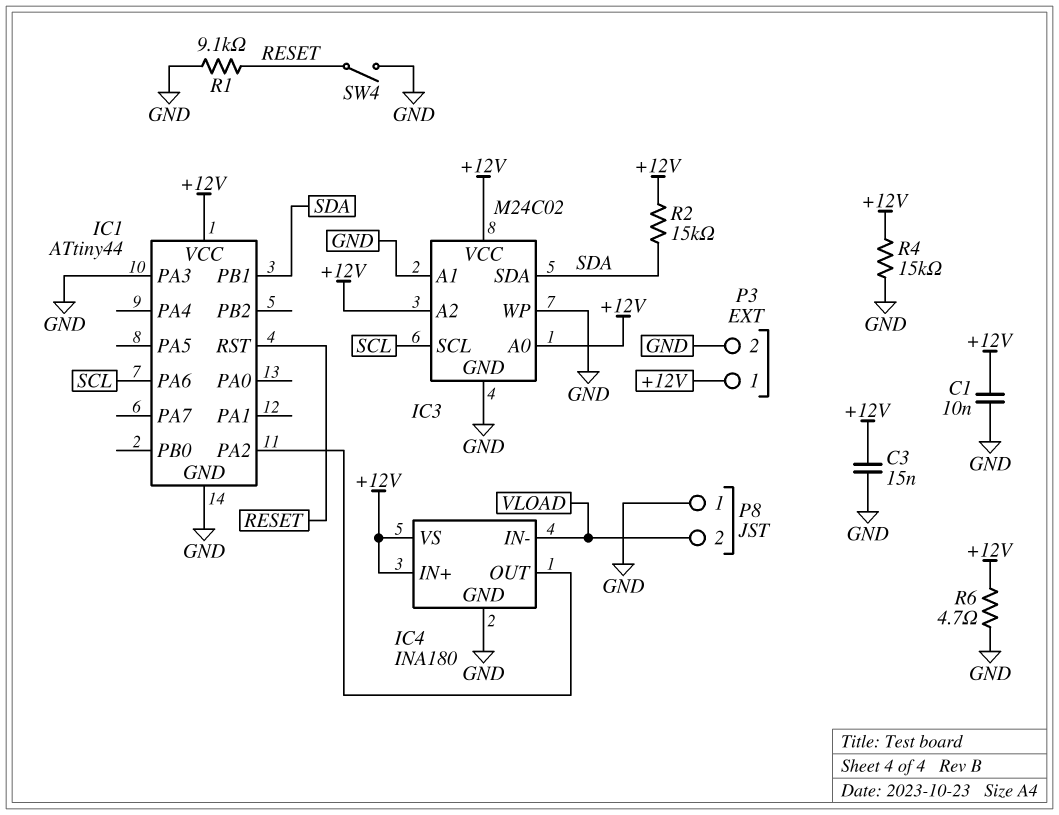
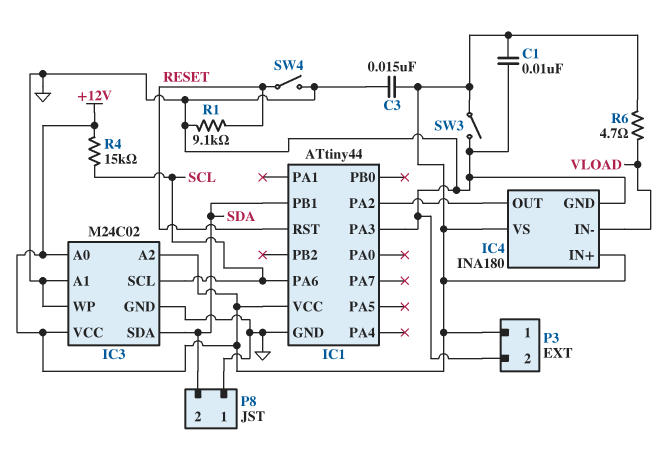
P8 pin 2: VLOAD -> SDA
R2: 15k (+12V, SDA) -> none
R4: 15k (+12V, GND) -> 15k (+12V, SCL)
R6: 4.7 (+12V, GND) -> 4.7 (+12V, VLOAD)
SW3: none -> switch (+12V, GND)

